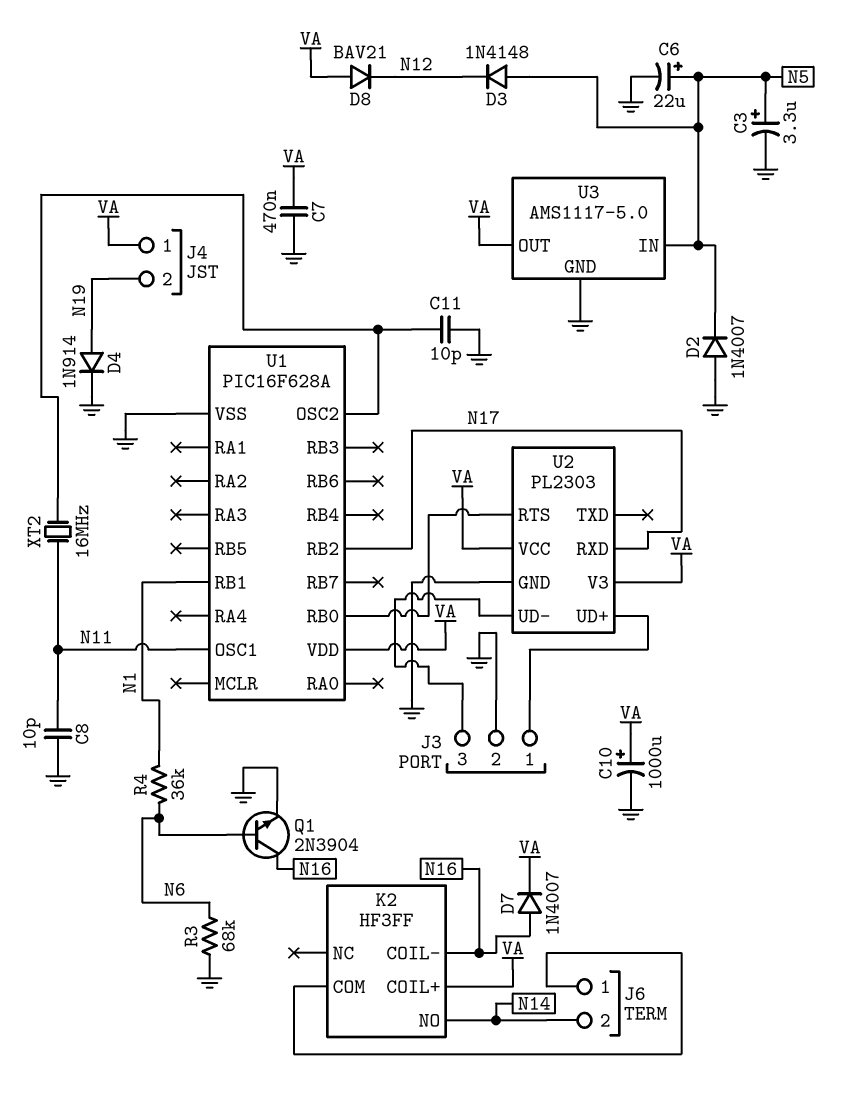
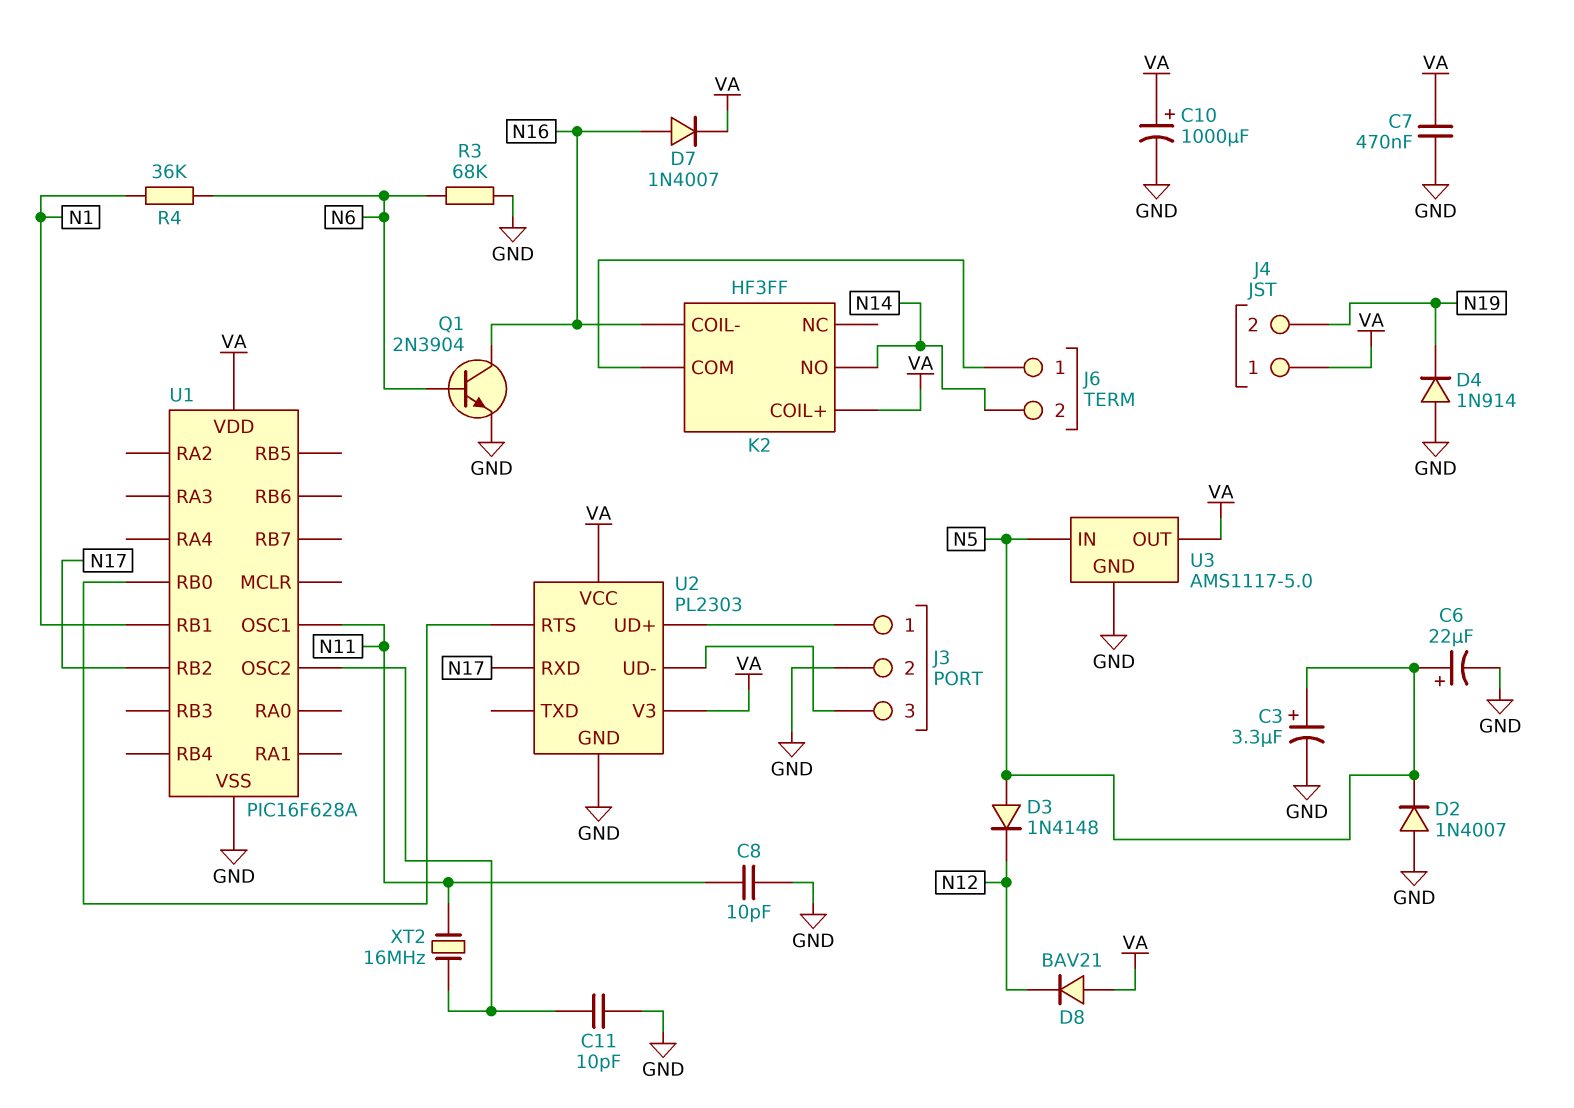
D4: diode 1N914 (A N19, K GND) -> diode 1N914 (A GND, K N19)

